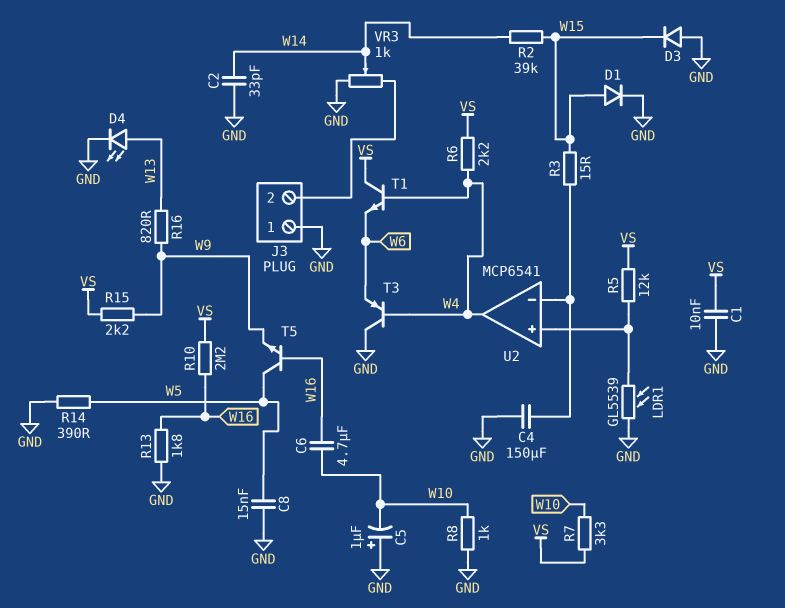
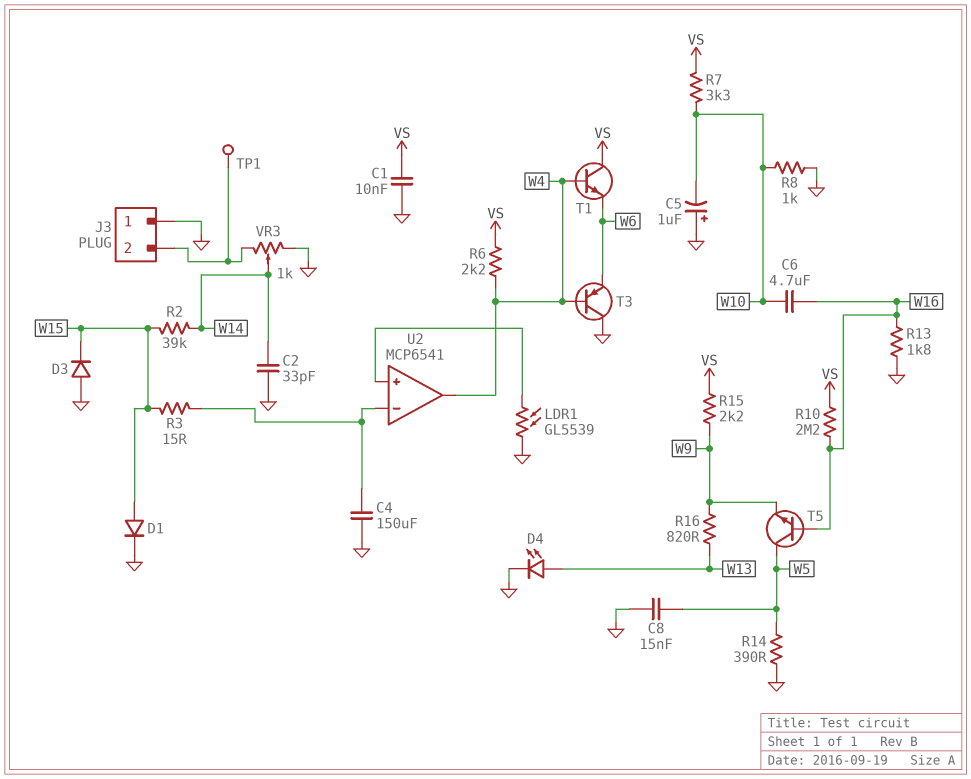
R5: 12k (U2/in+, VS) -> none
TP1: none -> test point (J3/2)

